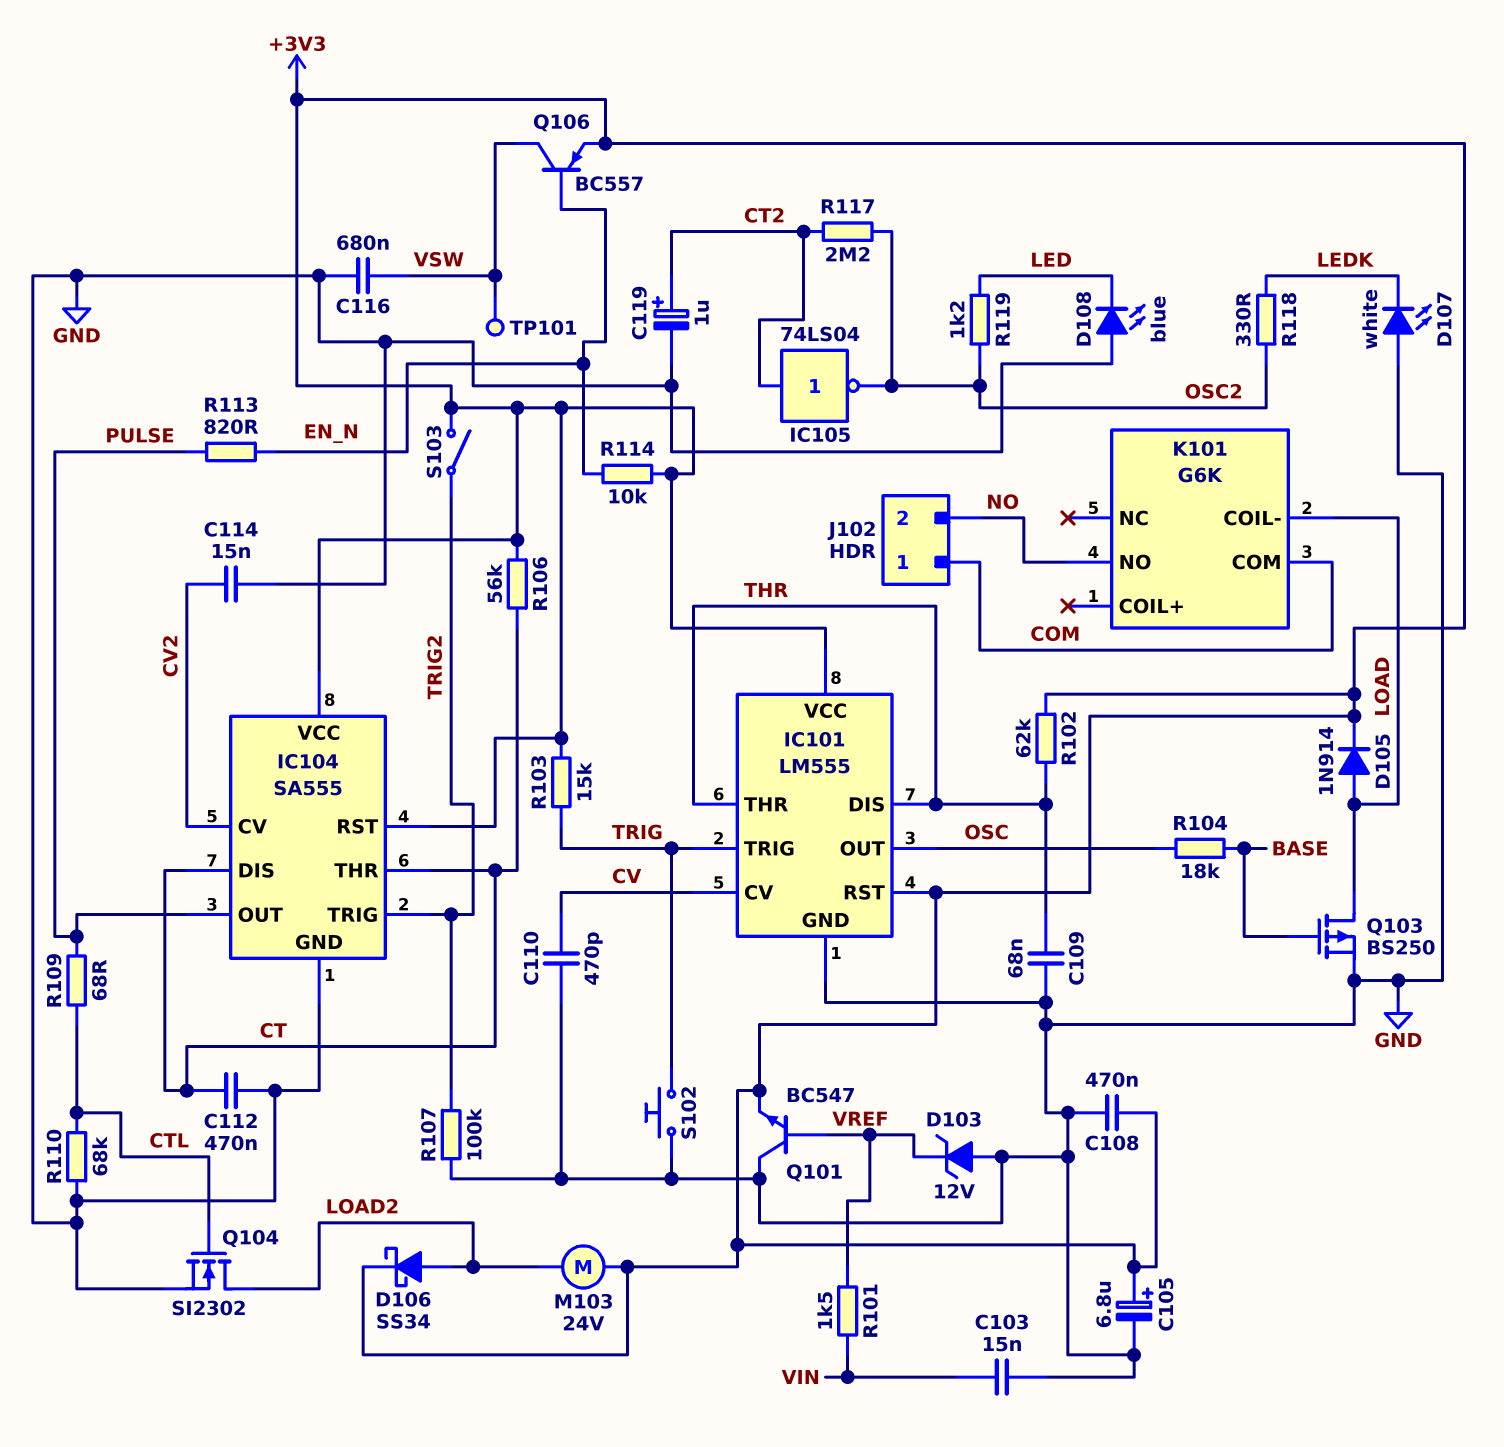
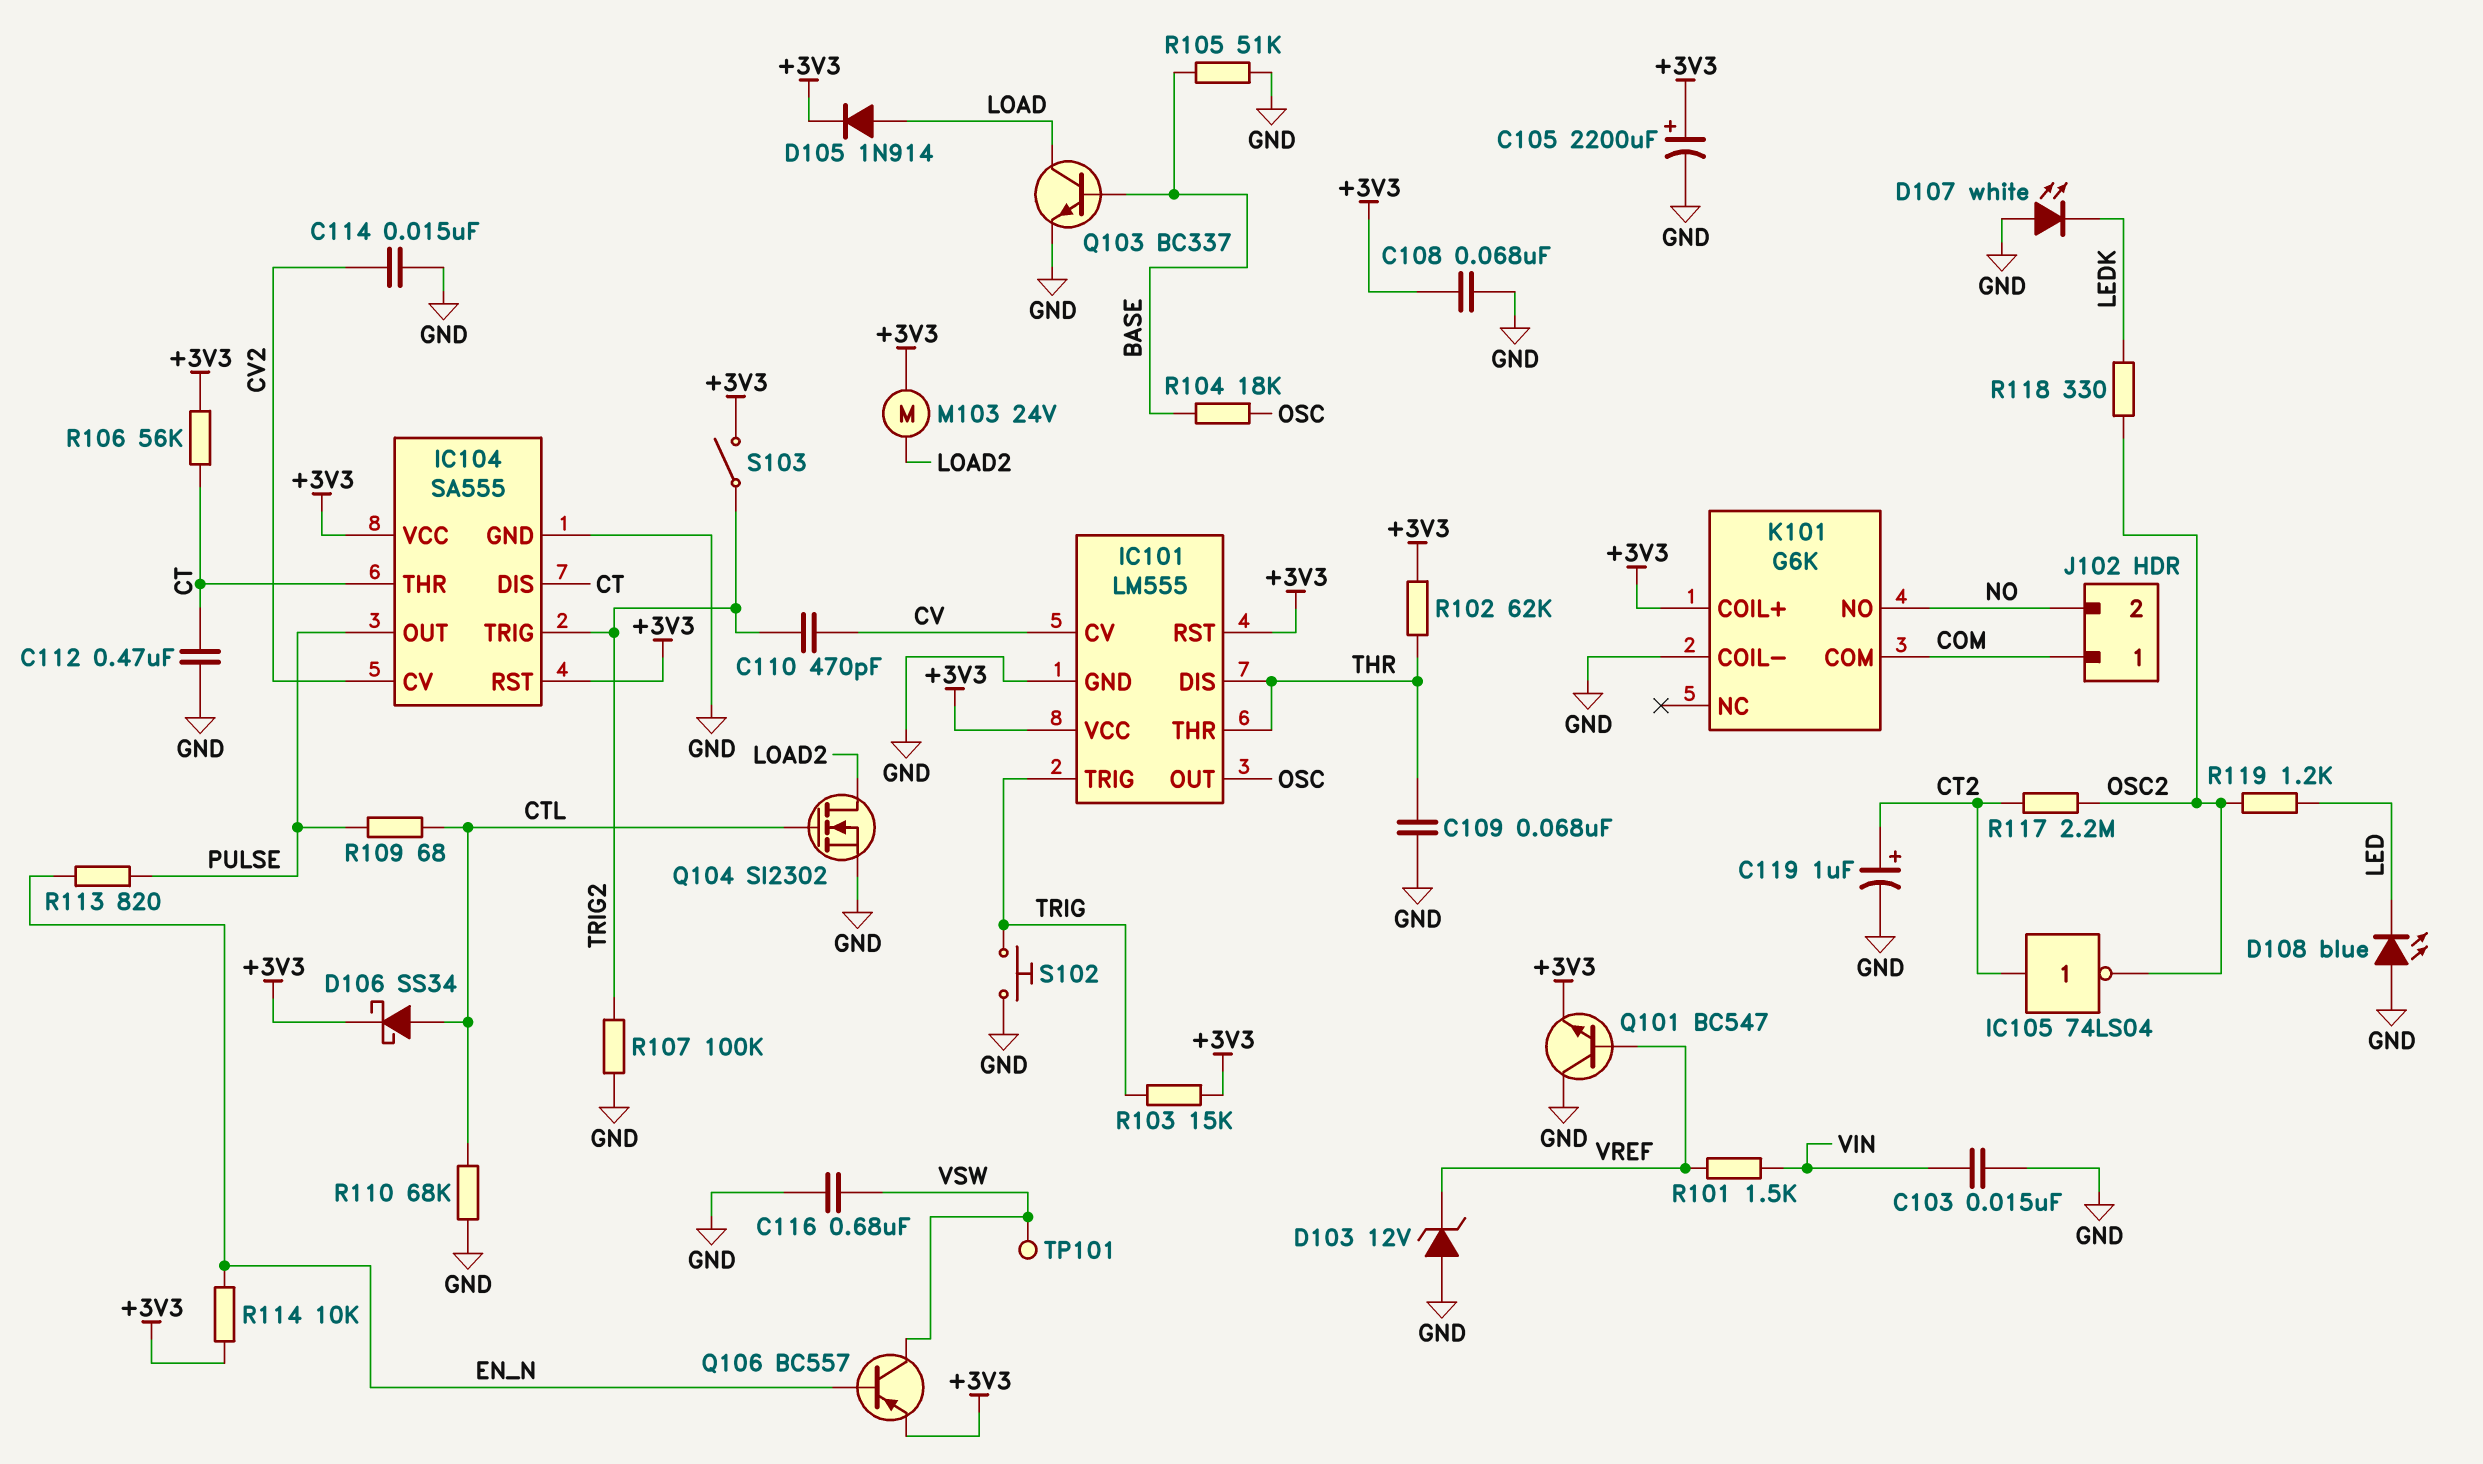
C105: 6.8uF (plus +3V3, minus GND) -> 2200uF (plus +3V3, minus GND)
C108: 470nF (+3V3, GND) -> 68nF (+3V3, GND)
C110: 470pF (CV, GND) -> 470pF (CV, TRIG2)
D106: schottky SS34 (A LOAD2, K +3V3) -> schottky SS34 (A CTL, K +3V3)
K101 pin COIL+: none -> +3V3
K101 pin COIL-: LOAD -> GND
Q103: PMOS BS250 (G BASE, D LOAD, S GND) -> NPN BC337 (B BASE, C LOAD, E GND)
R105: none -> 51k (BASE, GND)

